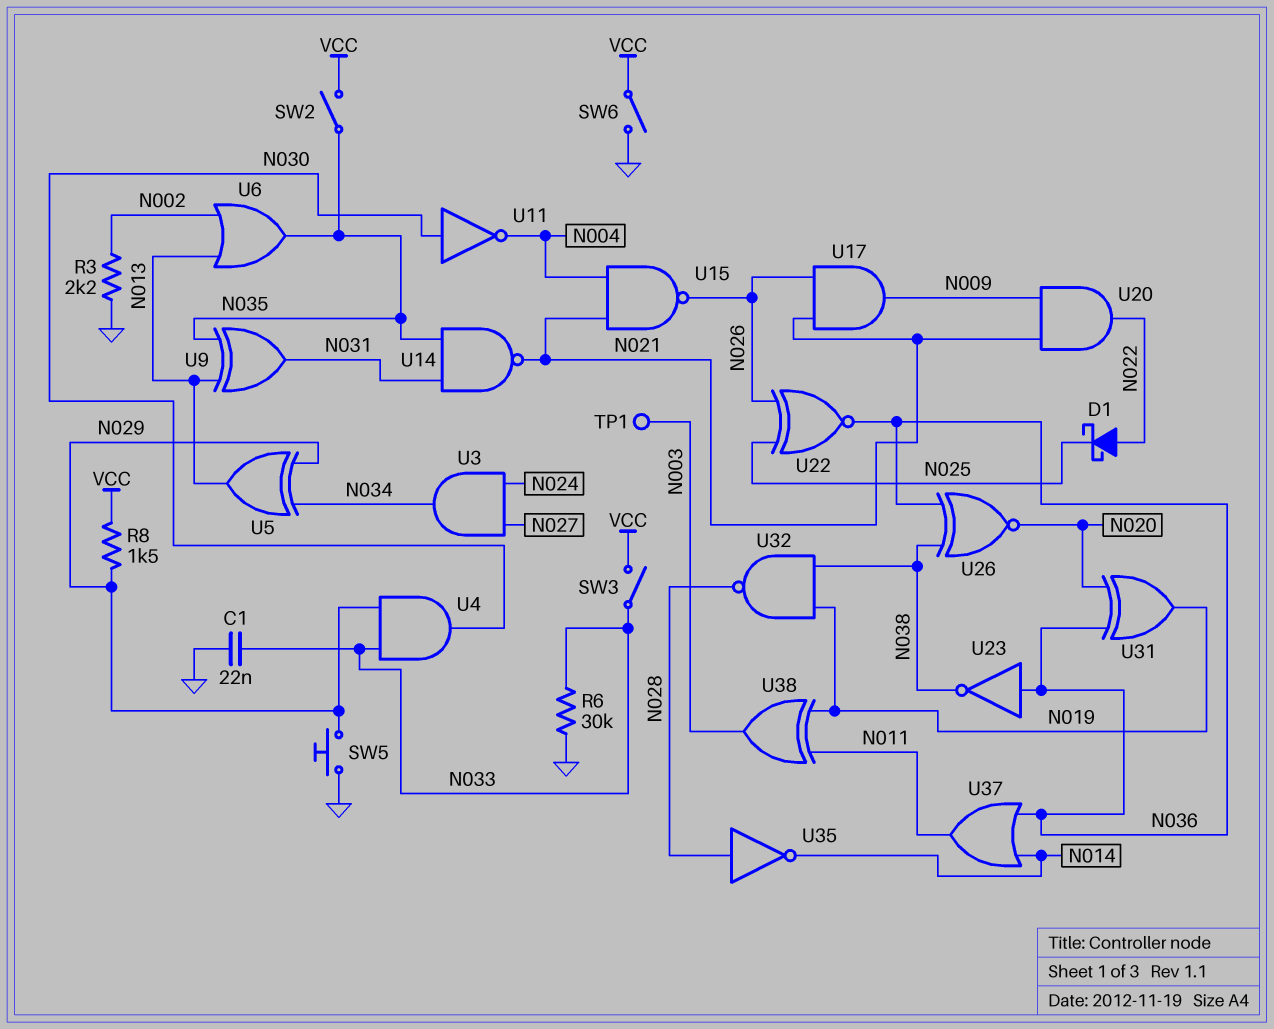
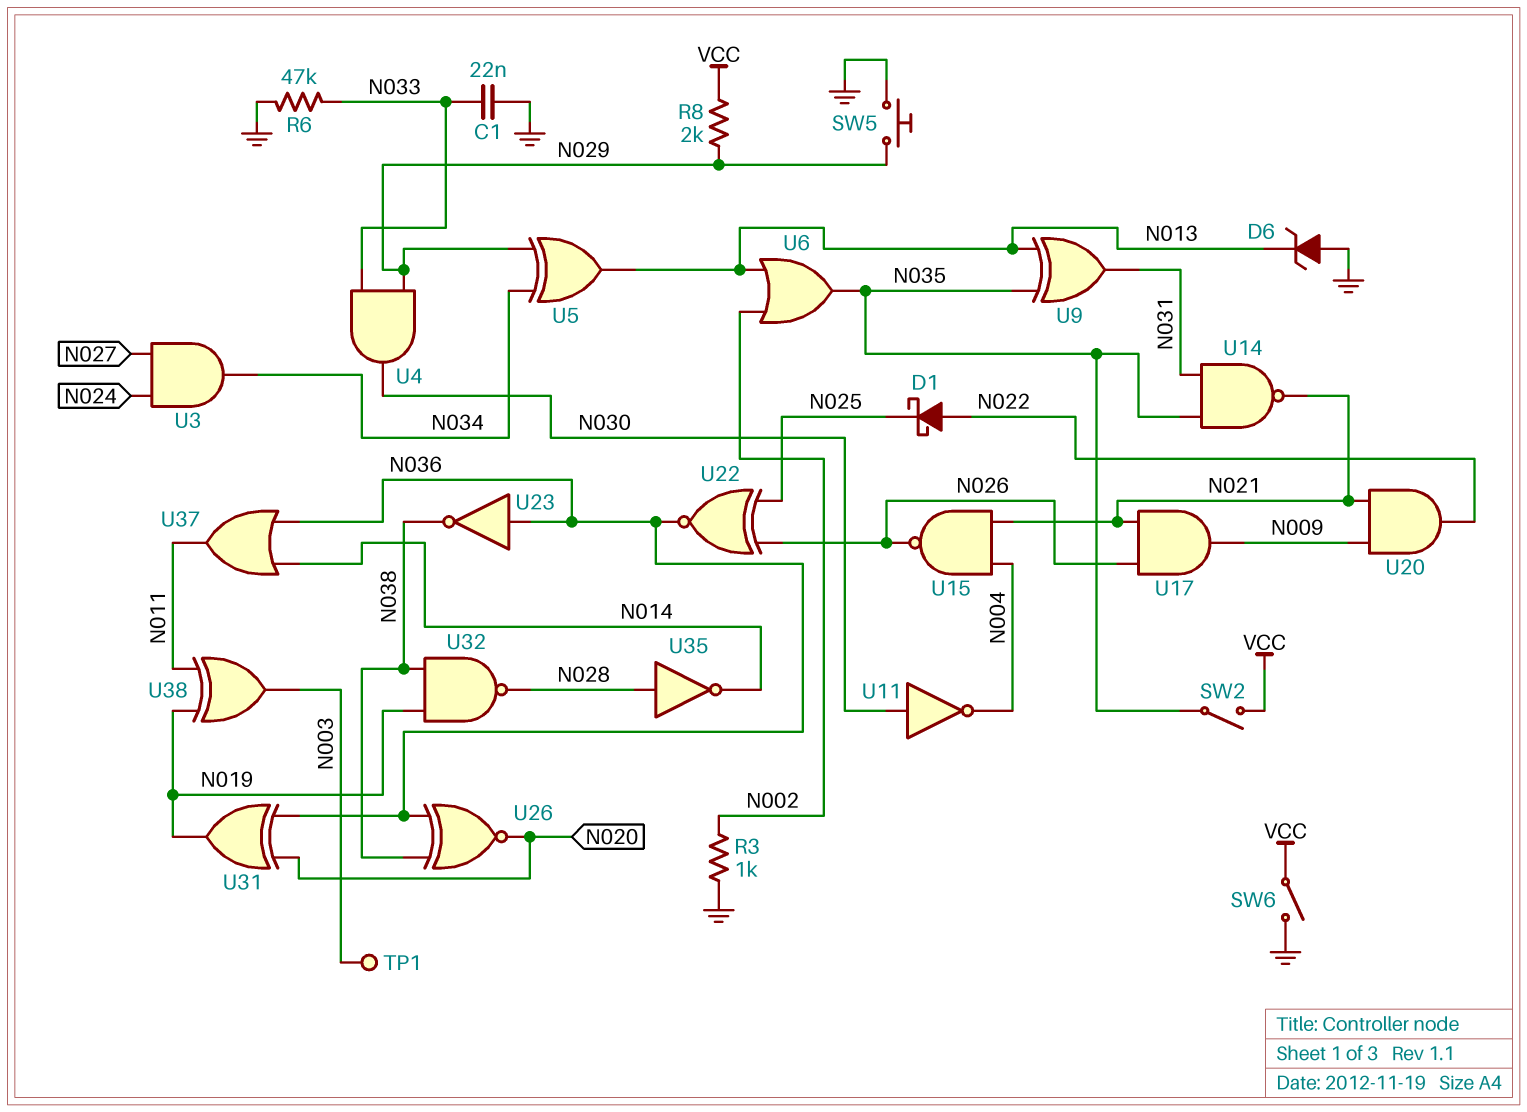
D6: none -> zener (A GND, K N013)
R3: 2.2k (GND, N002) -> 1k (GND, N002)
R6: 30k (GND, N033) -> 47k (GND, N033)
R8: 1.5k (N029, VCC) -> 2k (N029, VCC)
SW3: switch (N033, VCC) -> none

